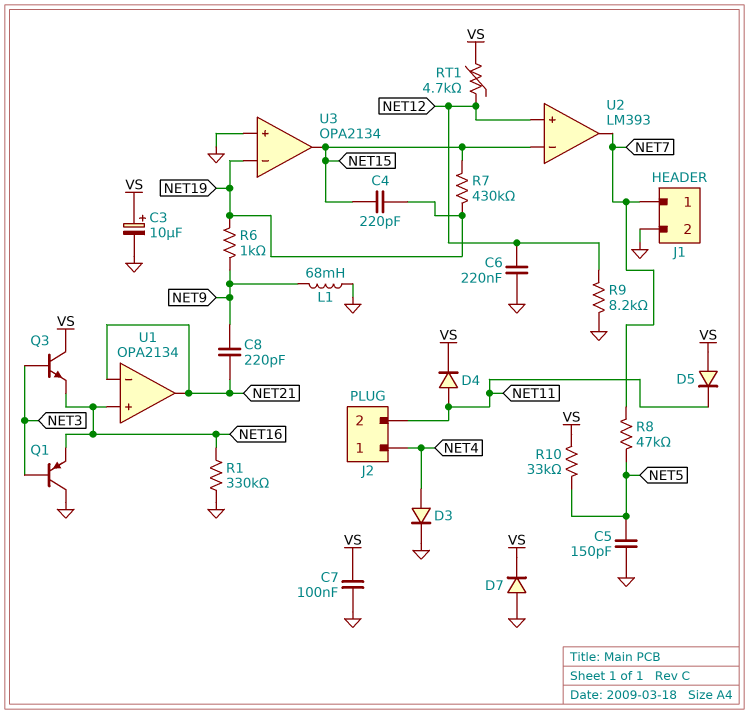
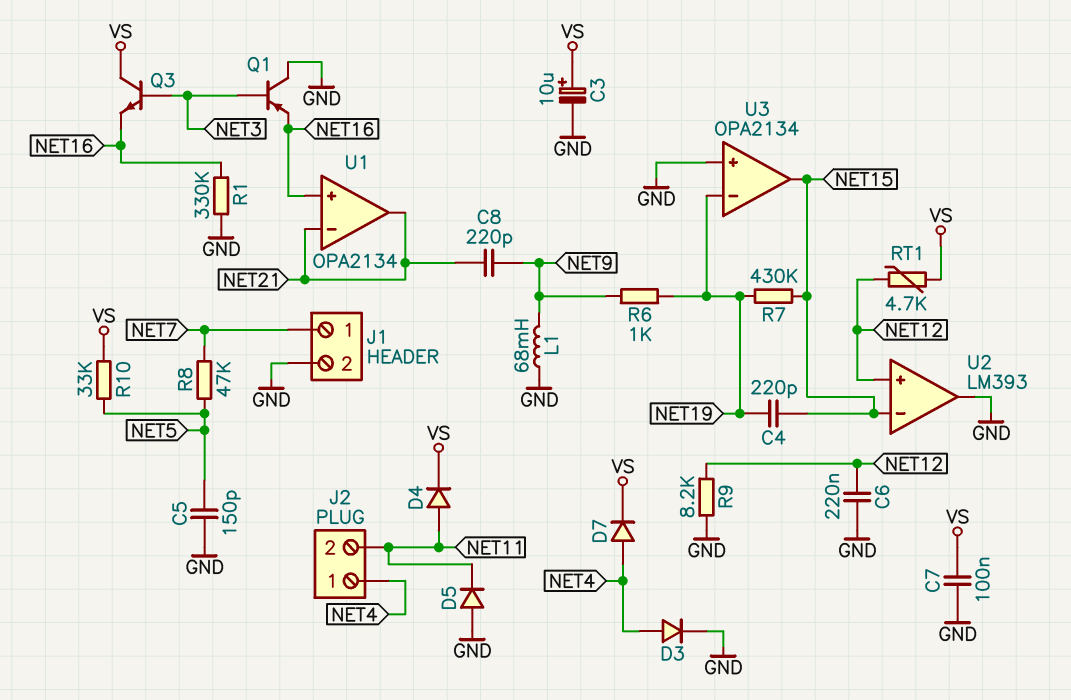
D5: diode (A VS, K NET11) -> diode (A GND, K NET11)
D7: diode (A GND, K VS) -> diode (A NET4, K VS)
U2 pin out: NET7 -> GND

